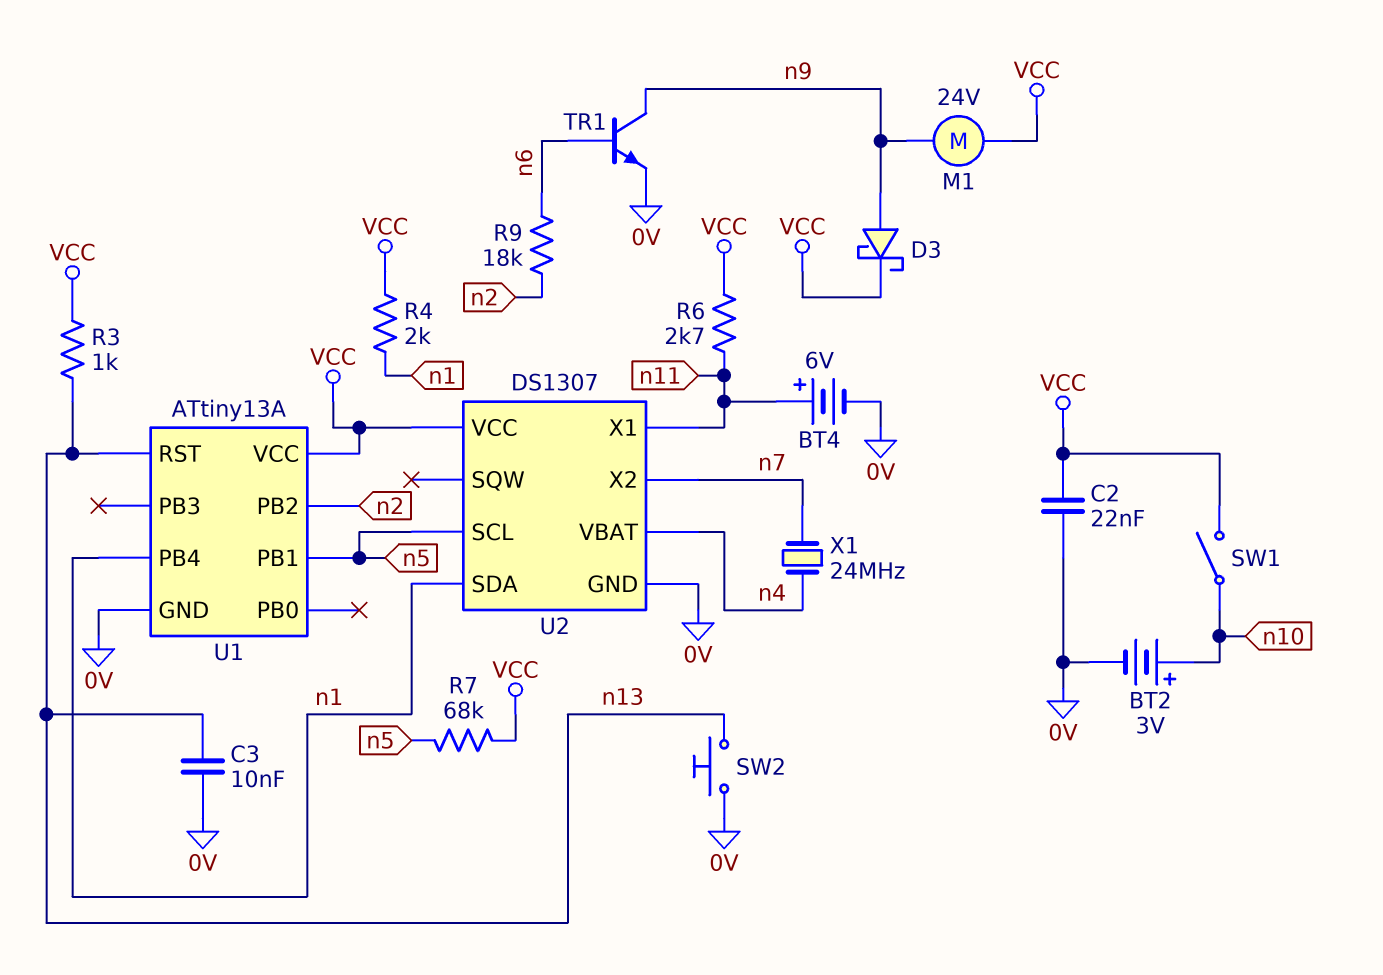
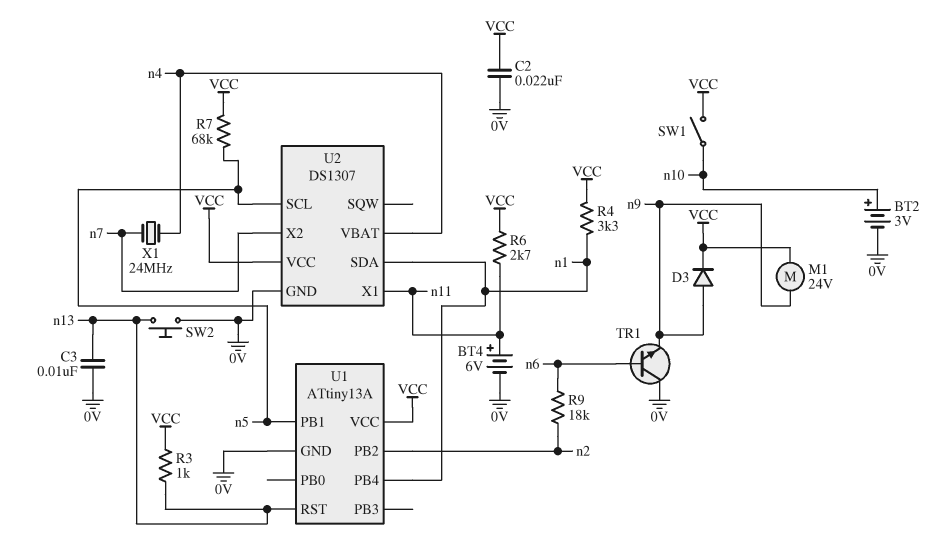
D3: schottky (A n9, K VCC) -> diode (A n9, K VCC)
R4: 2k (VCC, n1) -> 3.3k (VCC, n1)
TR1: NPN (B n6, C n9, E 0V) -> NPN (B n6, C 0V, E n9)

